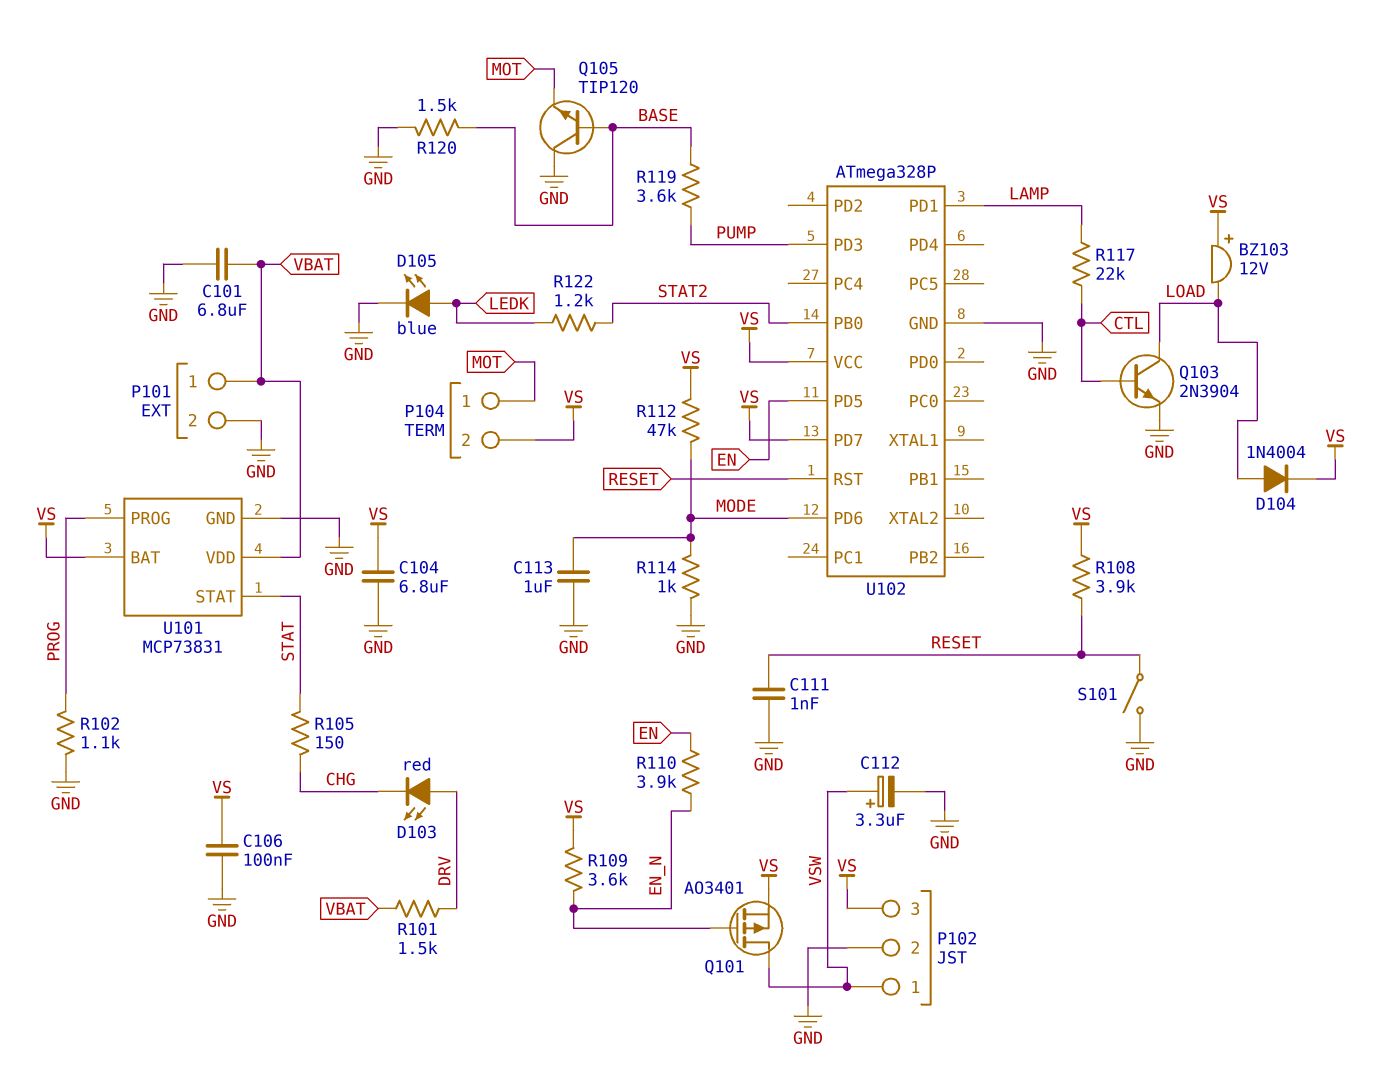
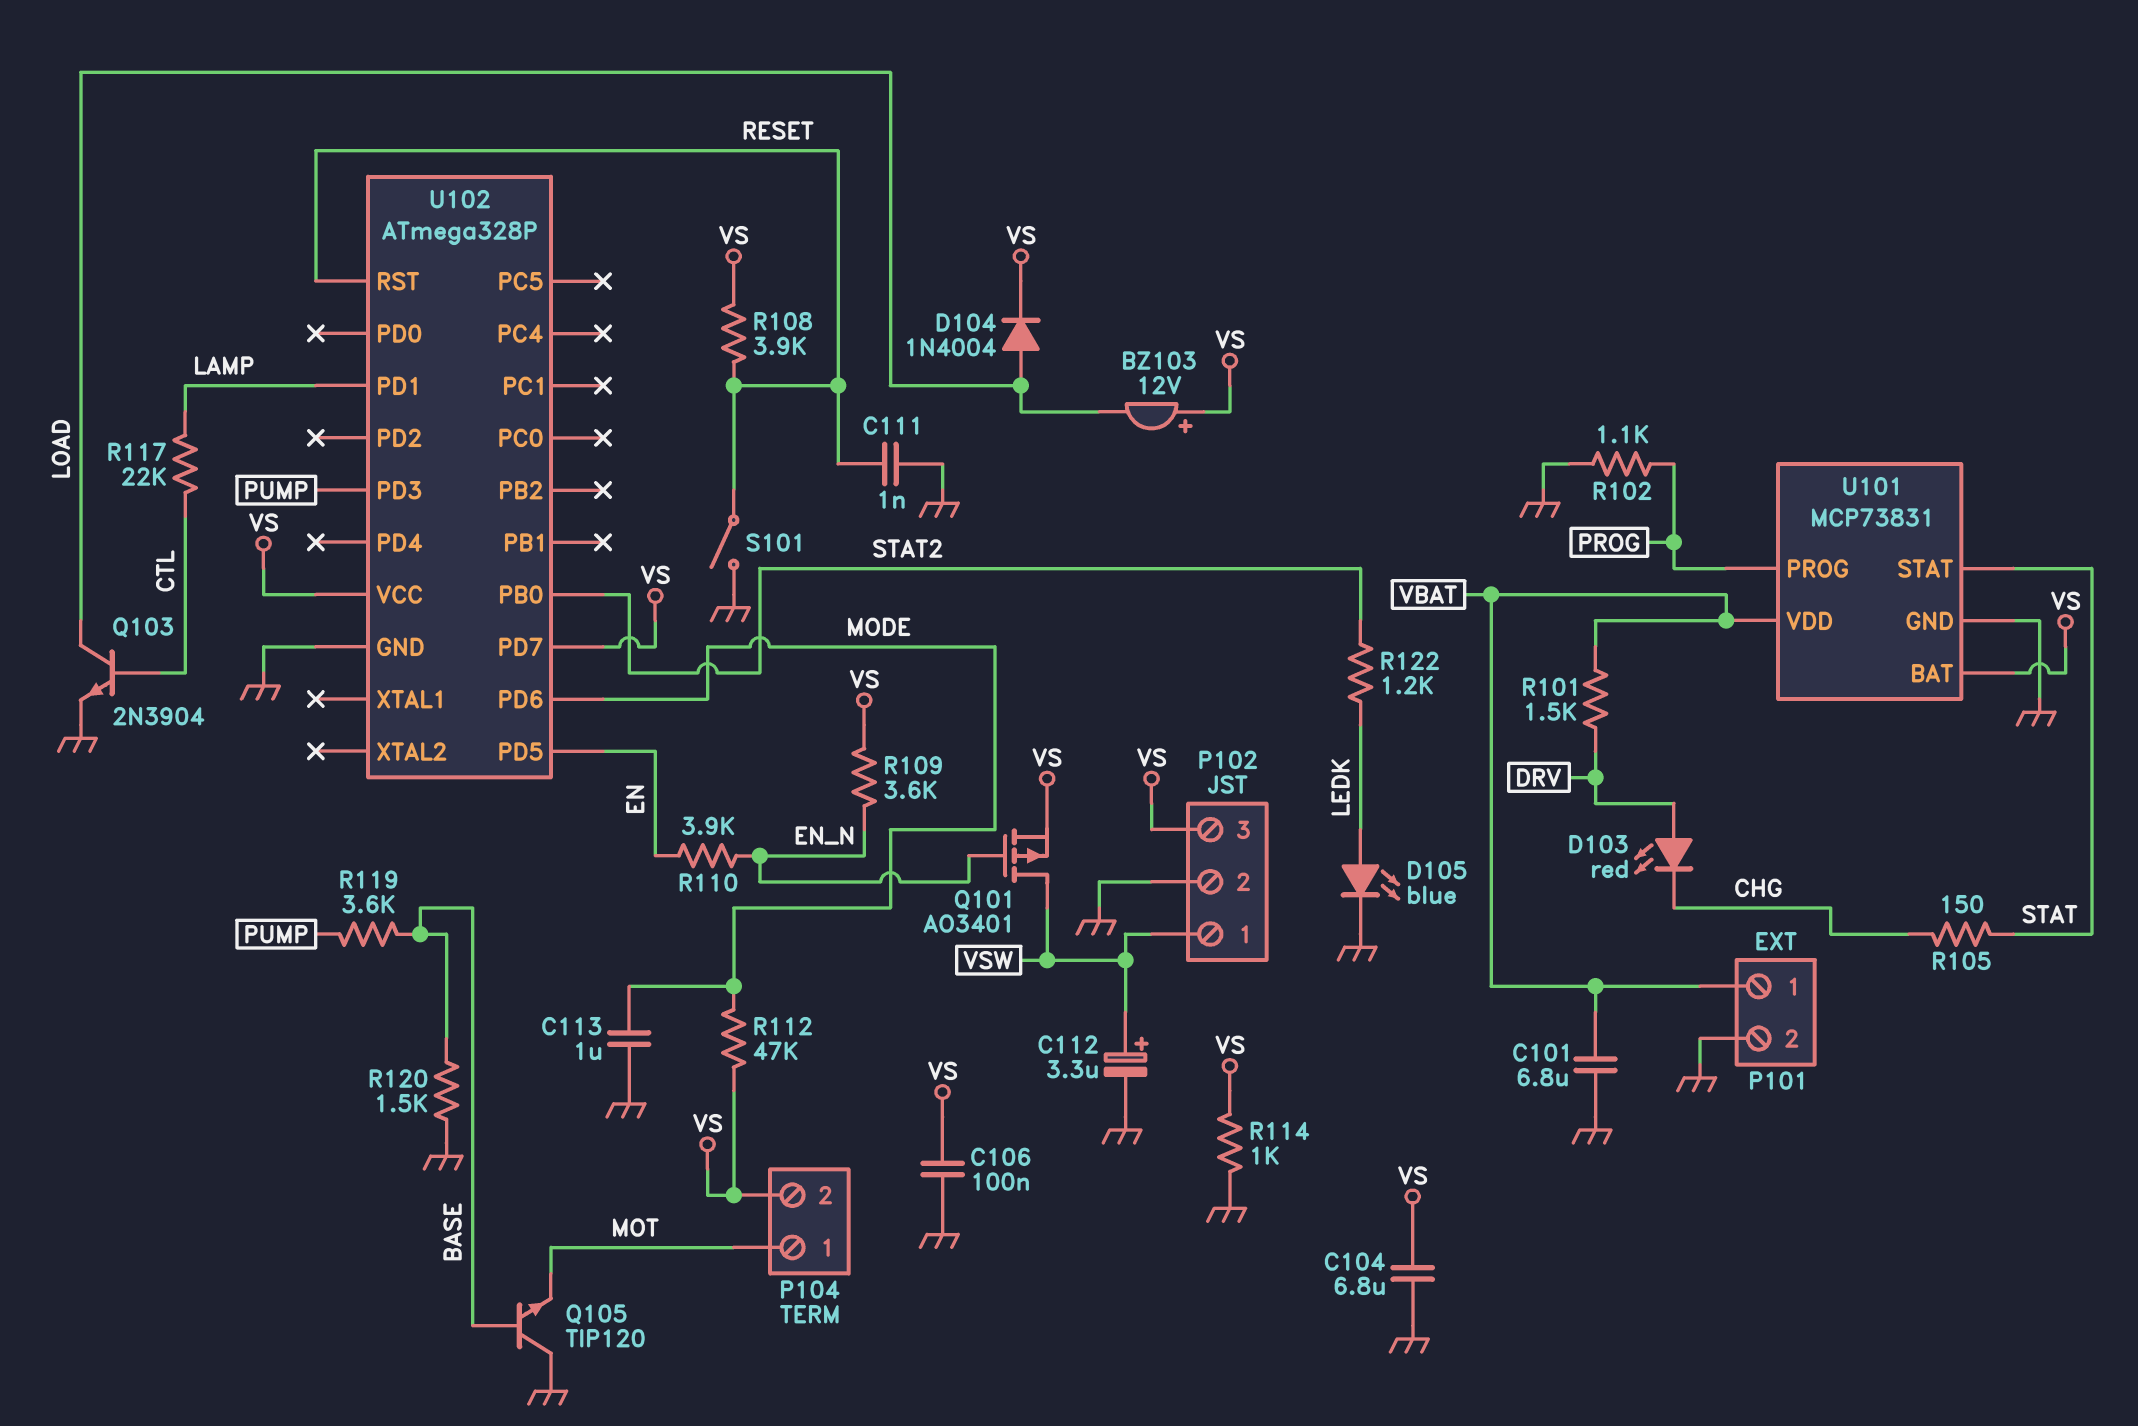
R114: 1k (GND, MODE) -> 1k (GND, VS)

